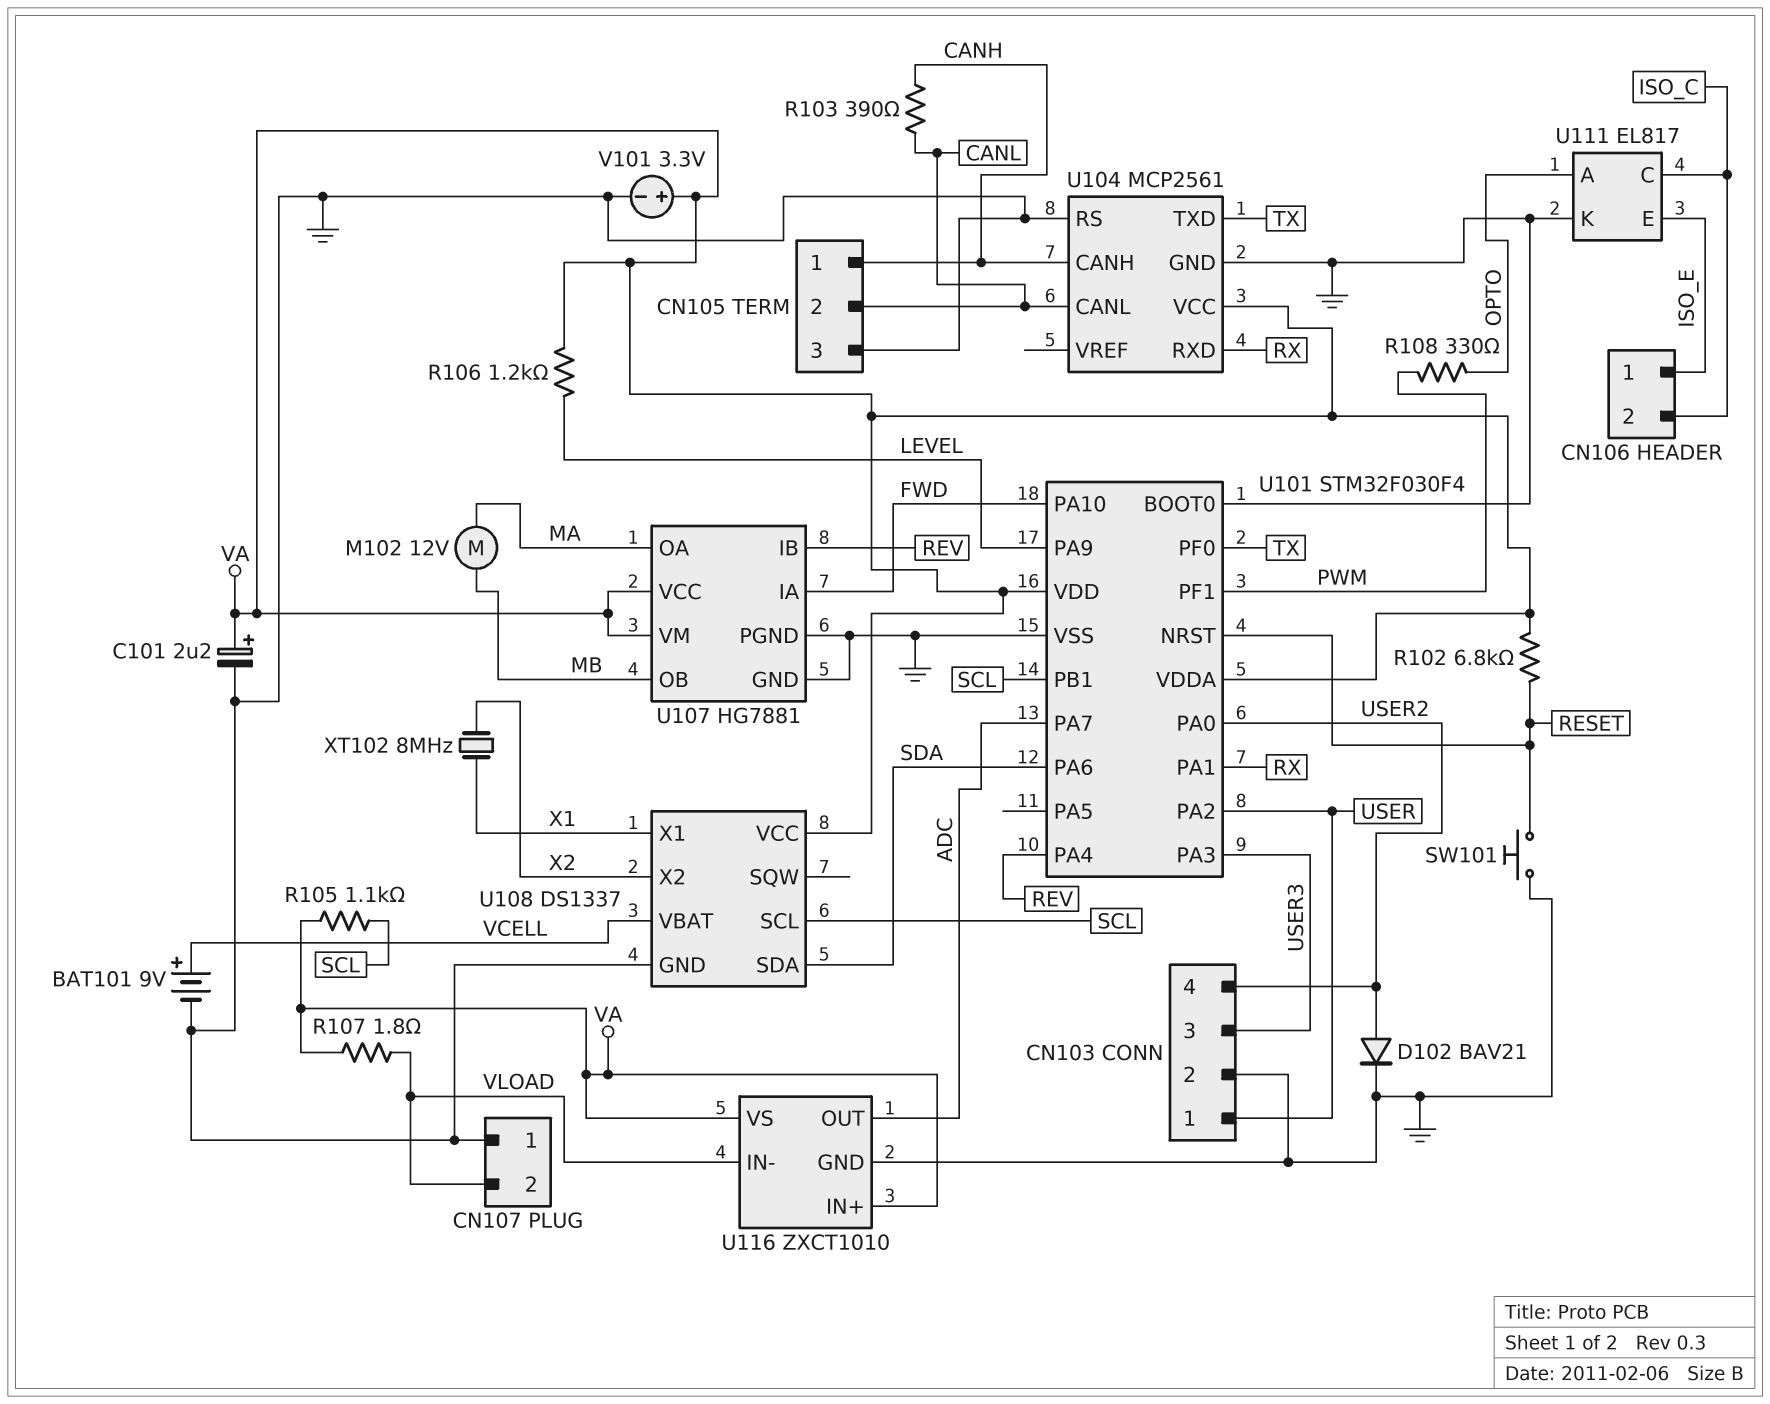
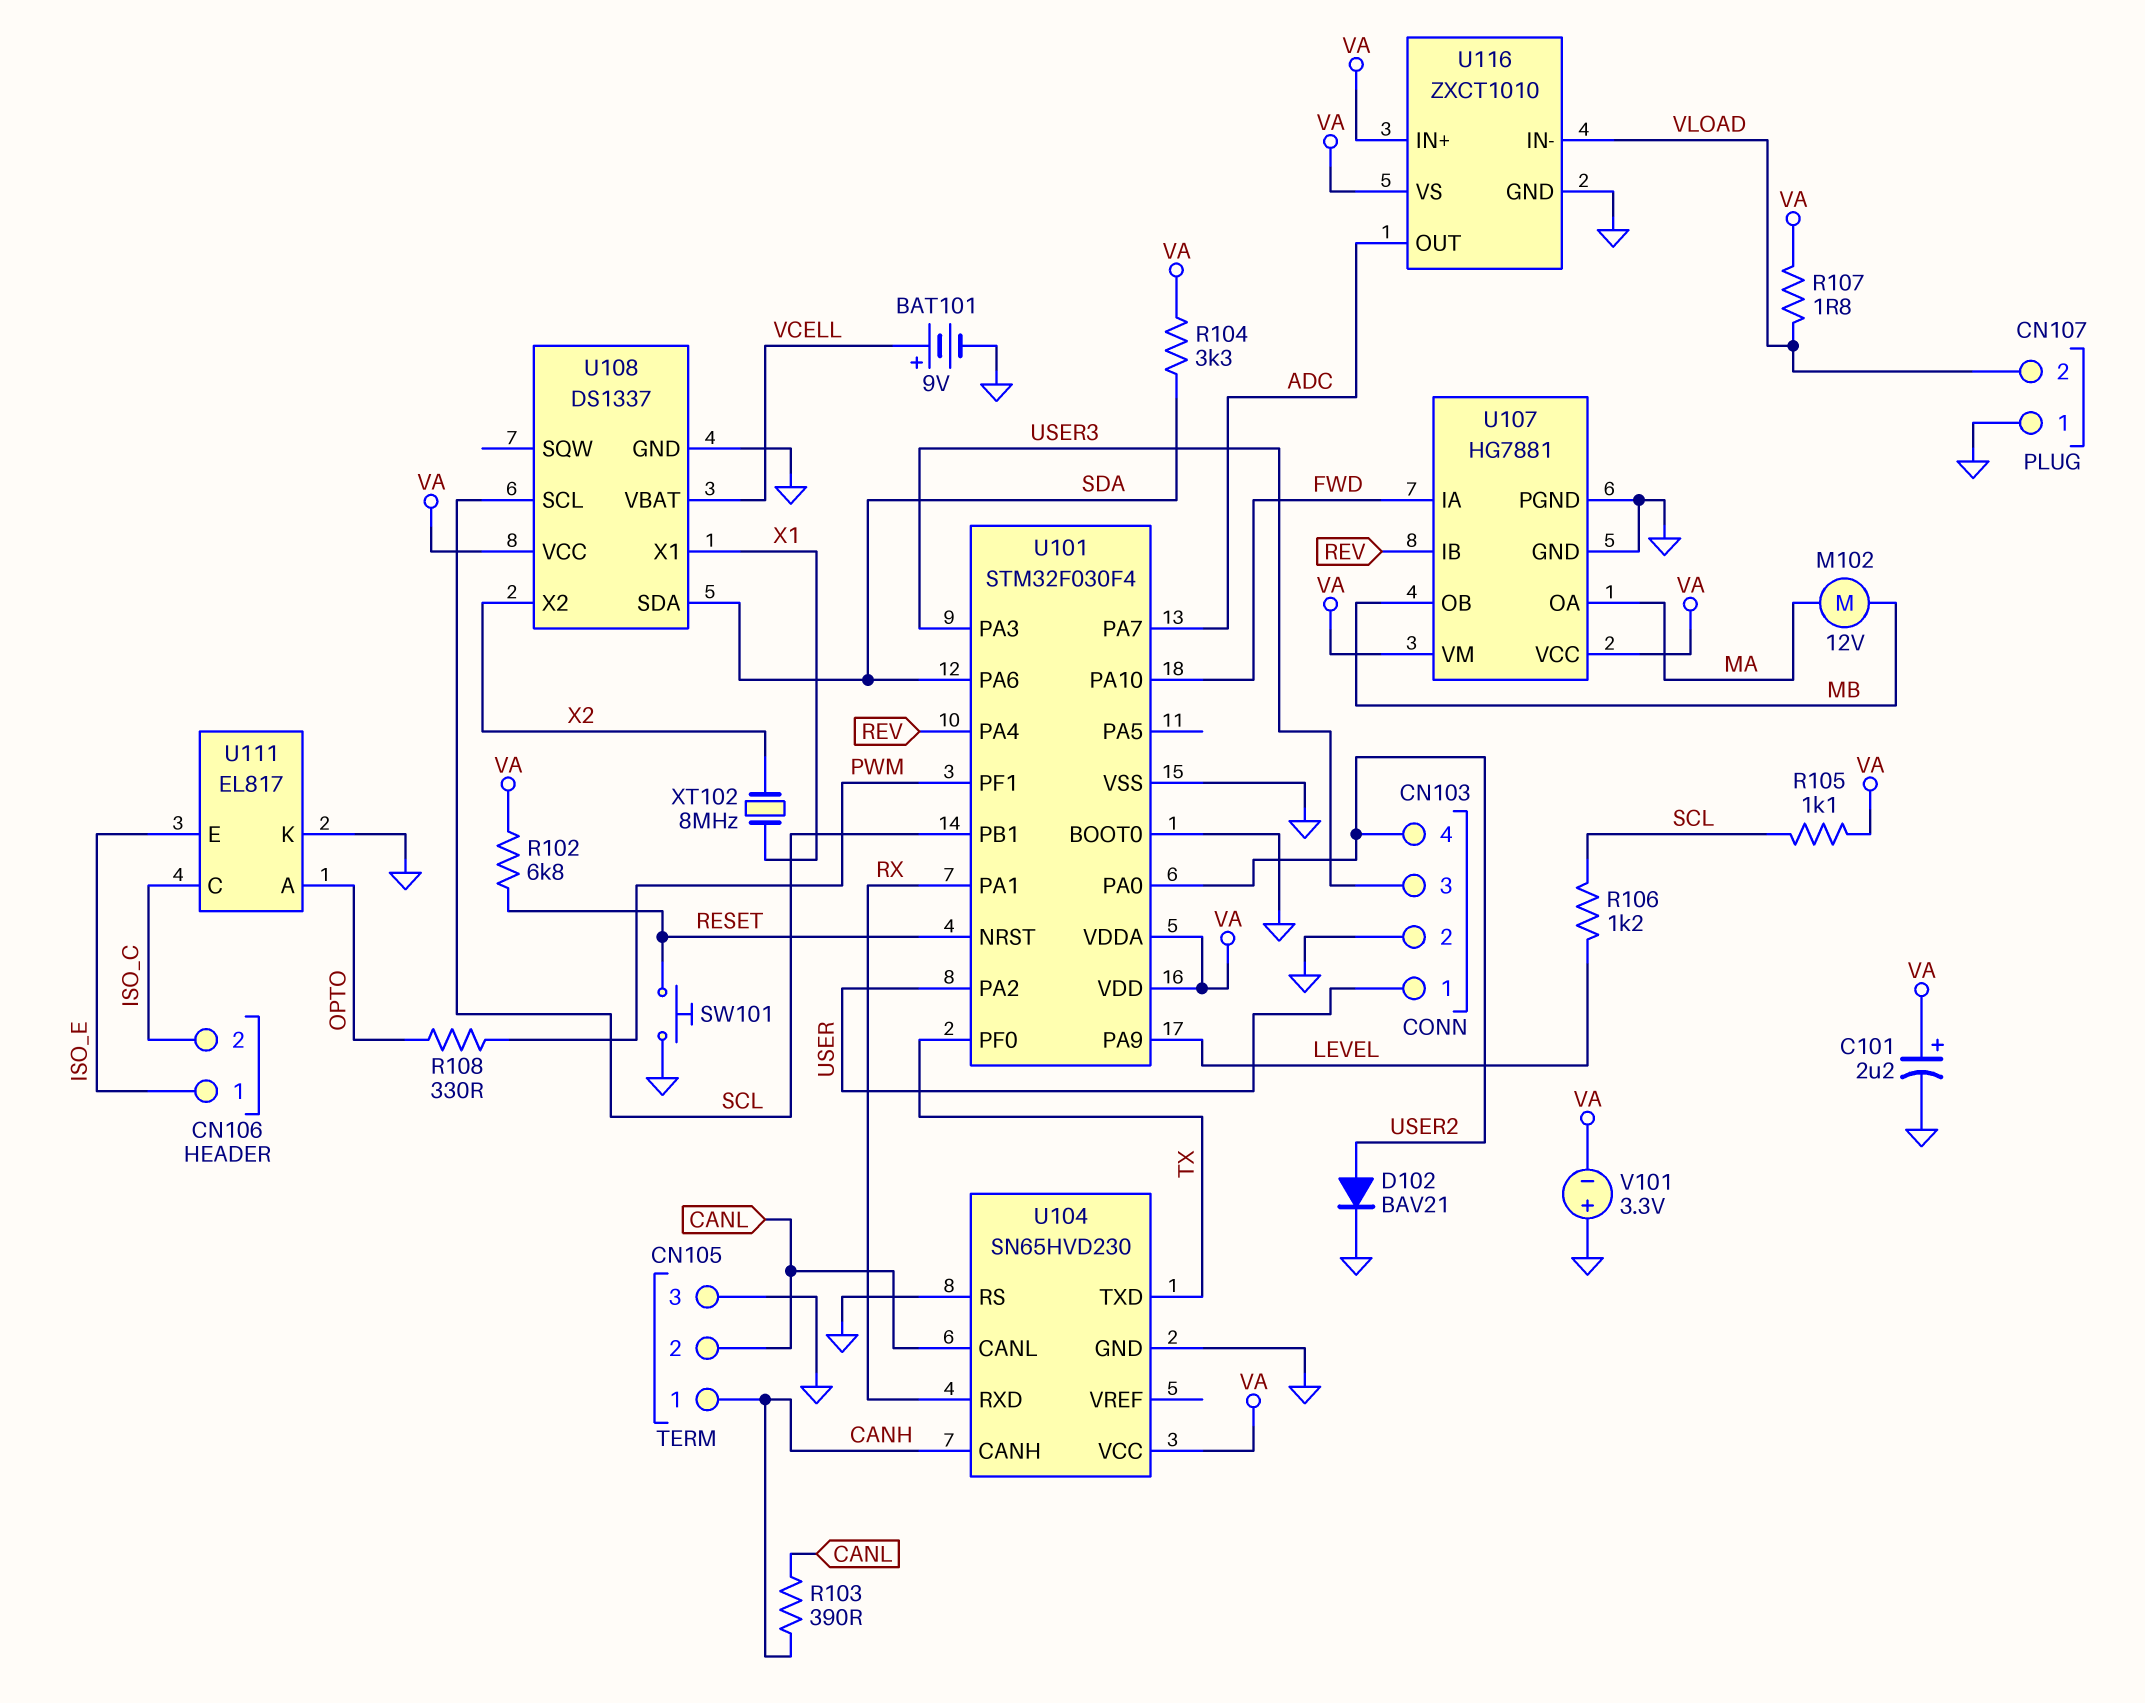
R104: none -> 3.3k (SDA, VA)
R106: 1.2k (LEVEL, VA) -> 1.2k (LEVEL, SCL)
U104: MCP2561 -> SN65HVD230
V101: 3.3V (plus VA, minus GND) -> 3.3V (plus GND, minus VA)

